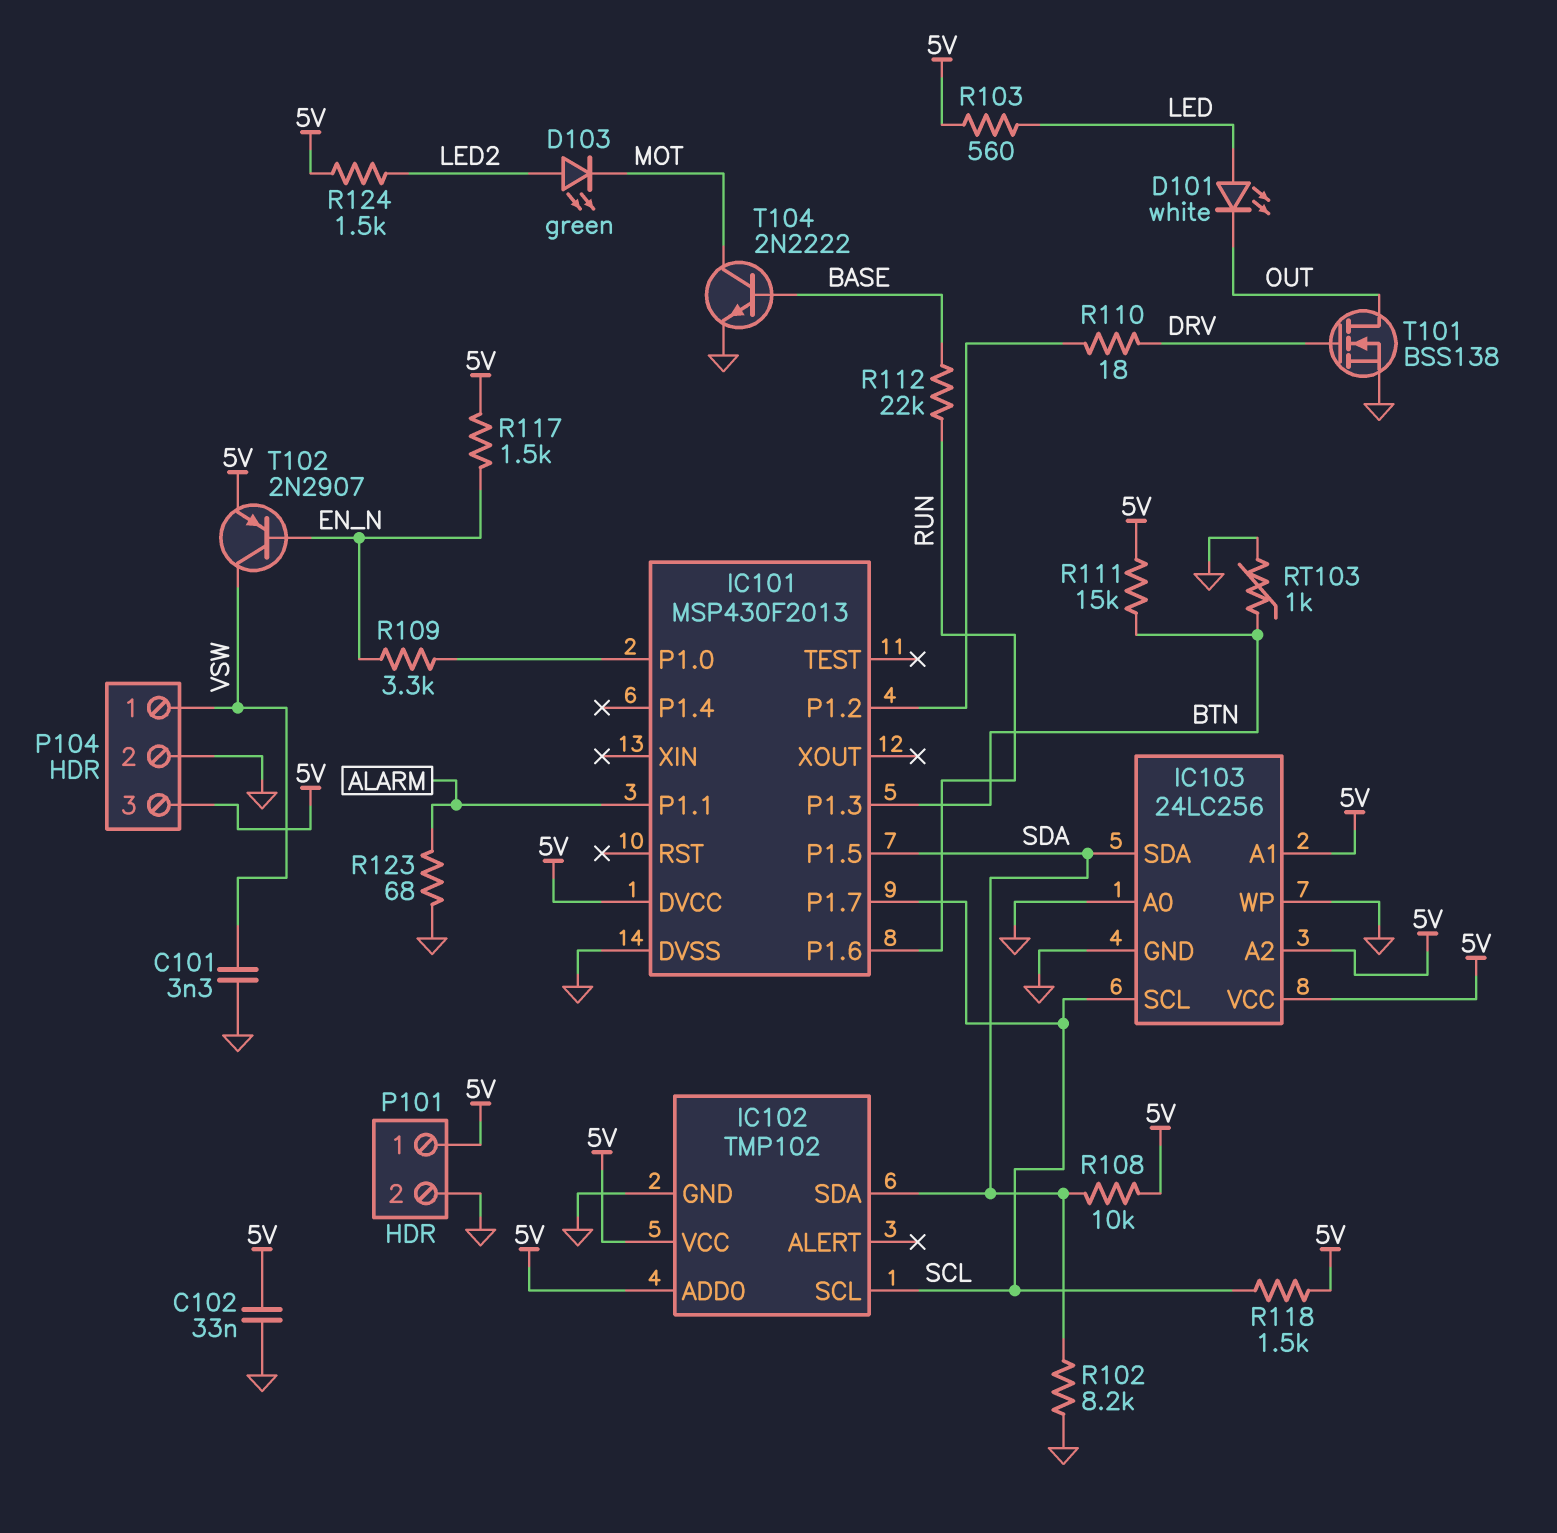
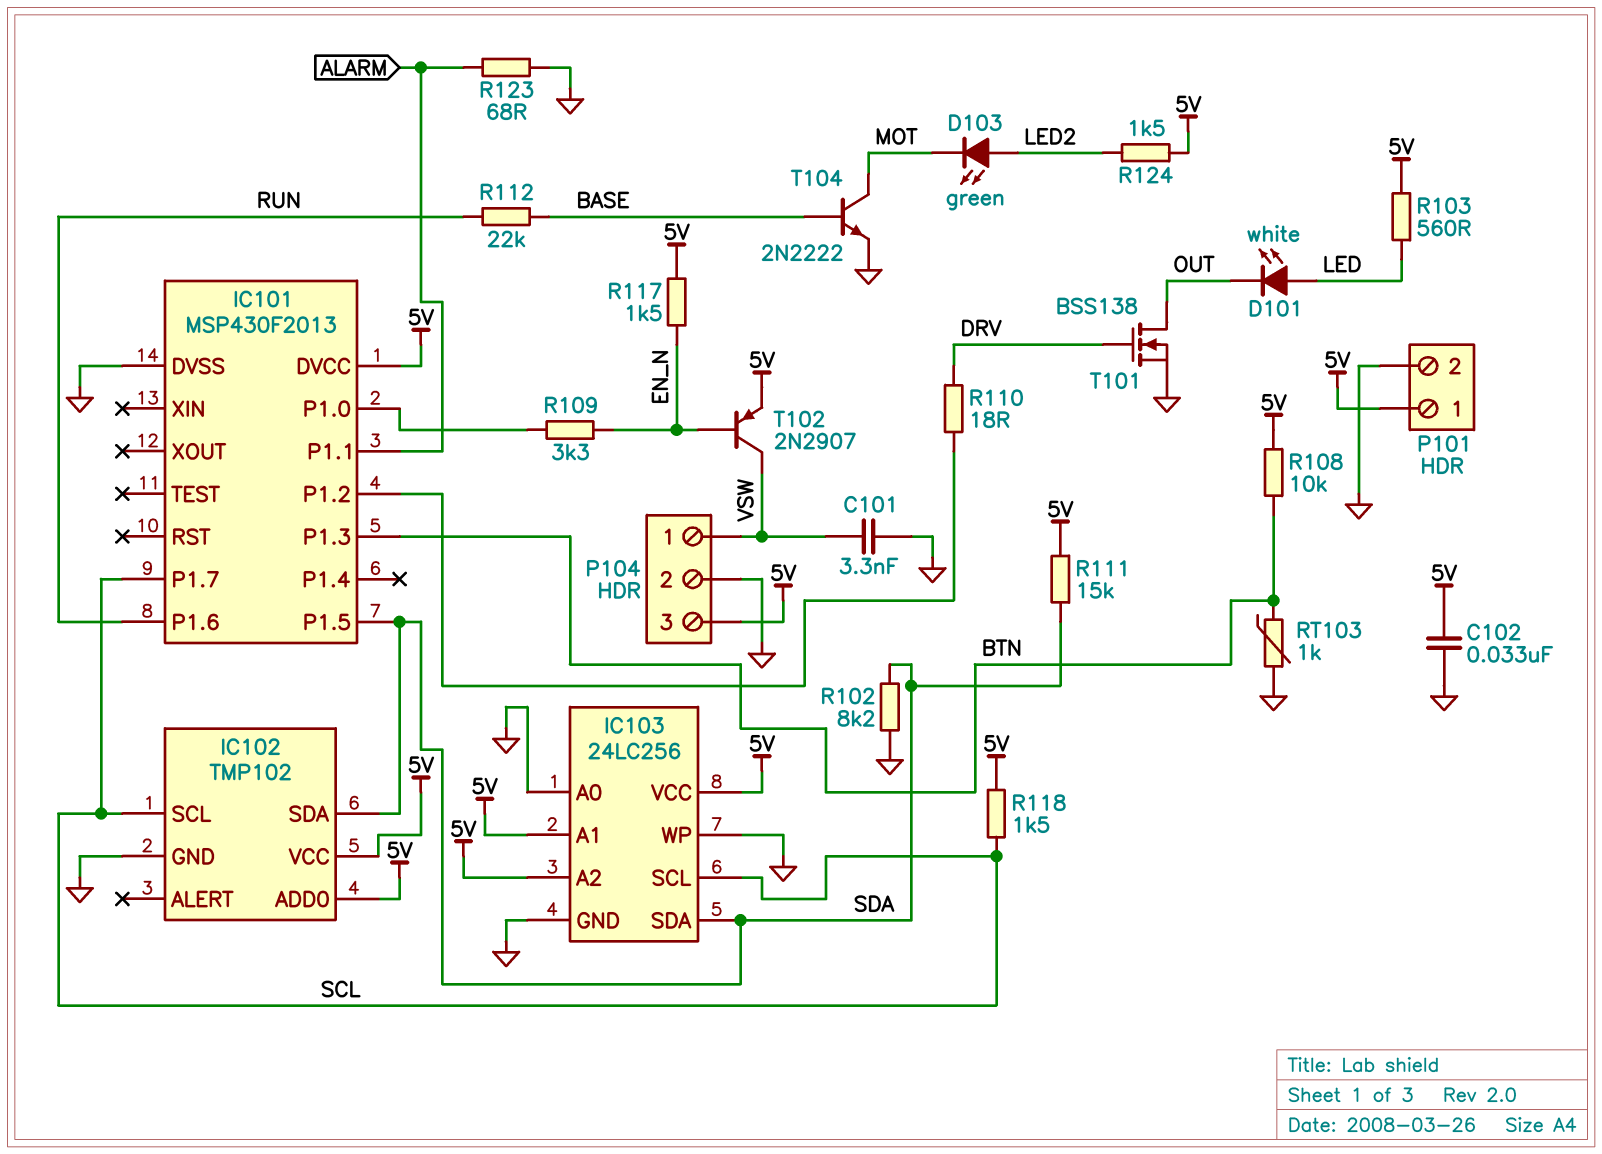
R108: 10k (5V, SDA) -> 10k (5V, BTN)
R111: 15k (5V, BTN) -> 15k (5V, SDA)

